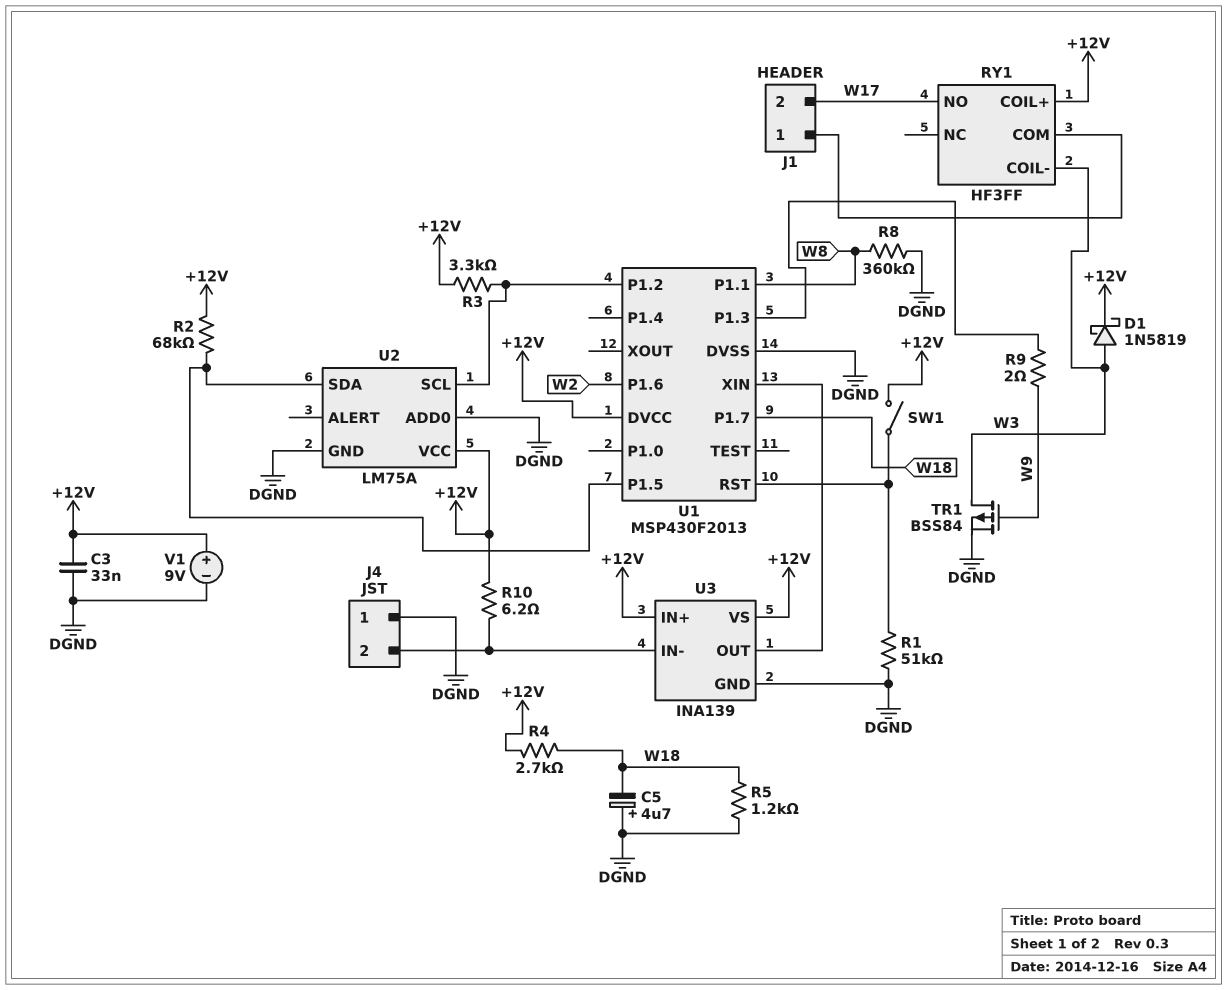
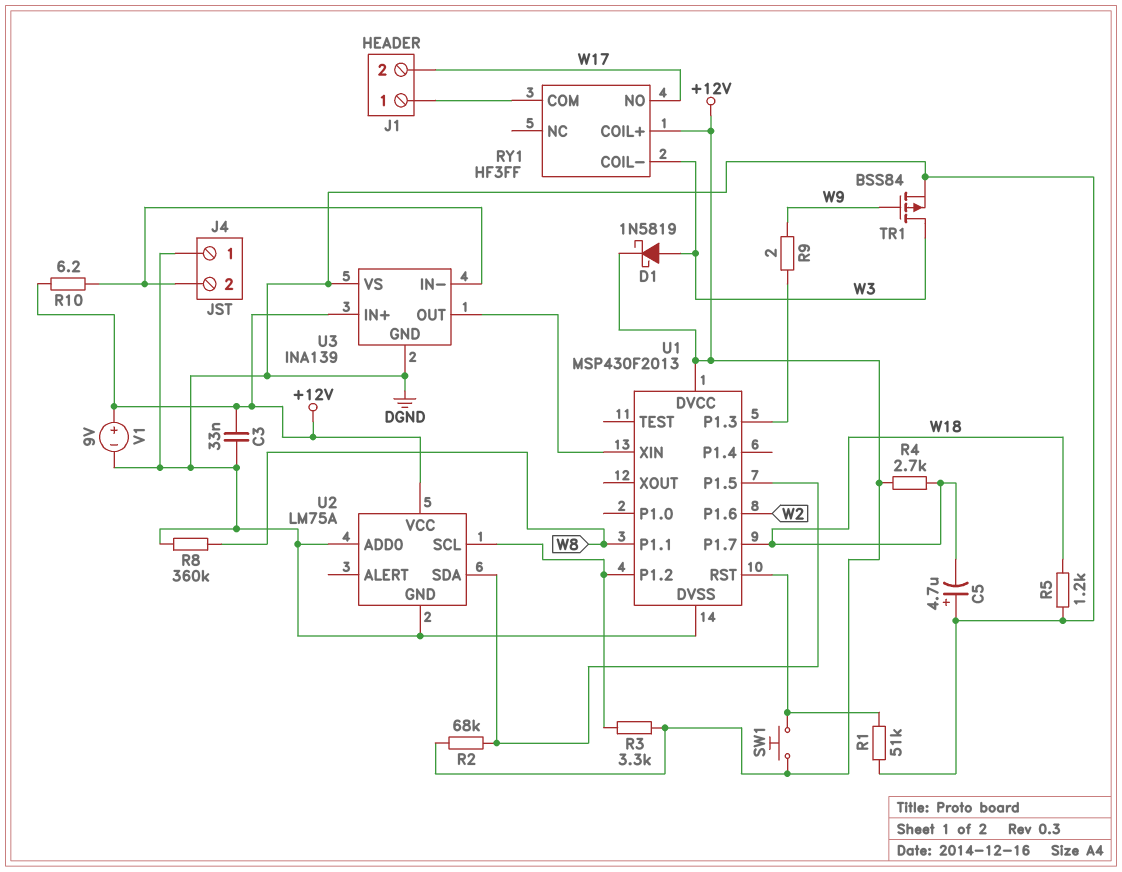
SW1: switch (+12V, U1/RST) -> button (+12V, U1/RST)
U3 pin VS: +12V -> DGND

